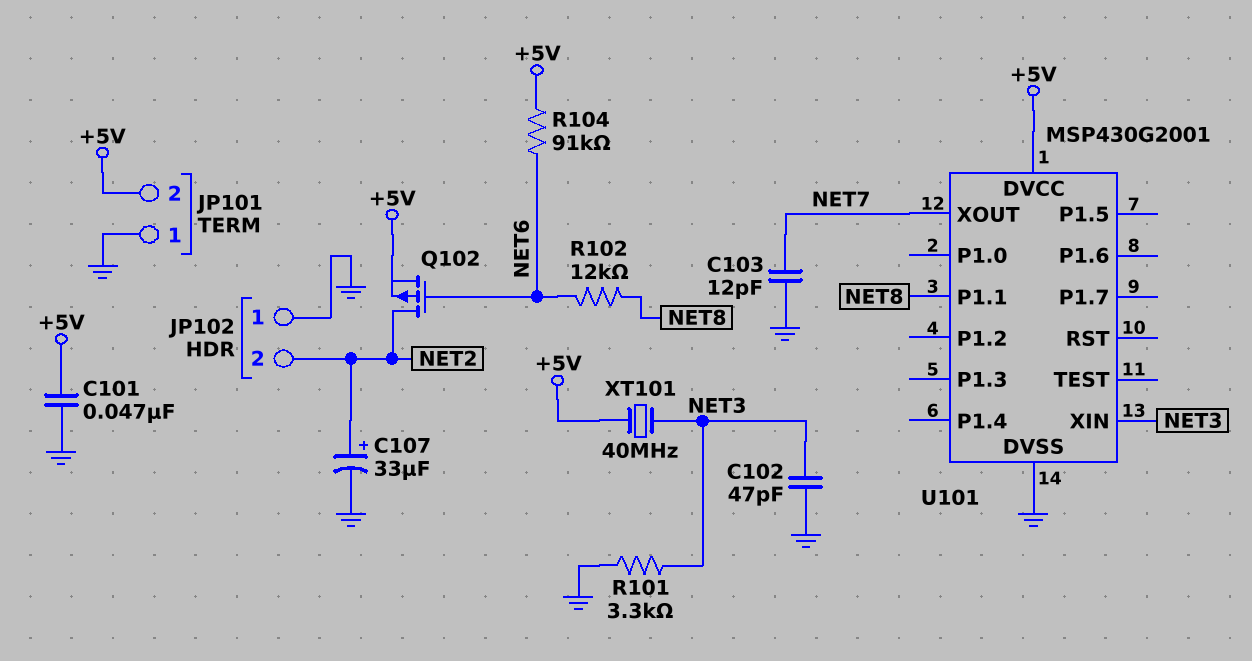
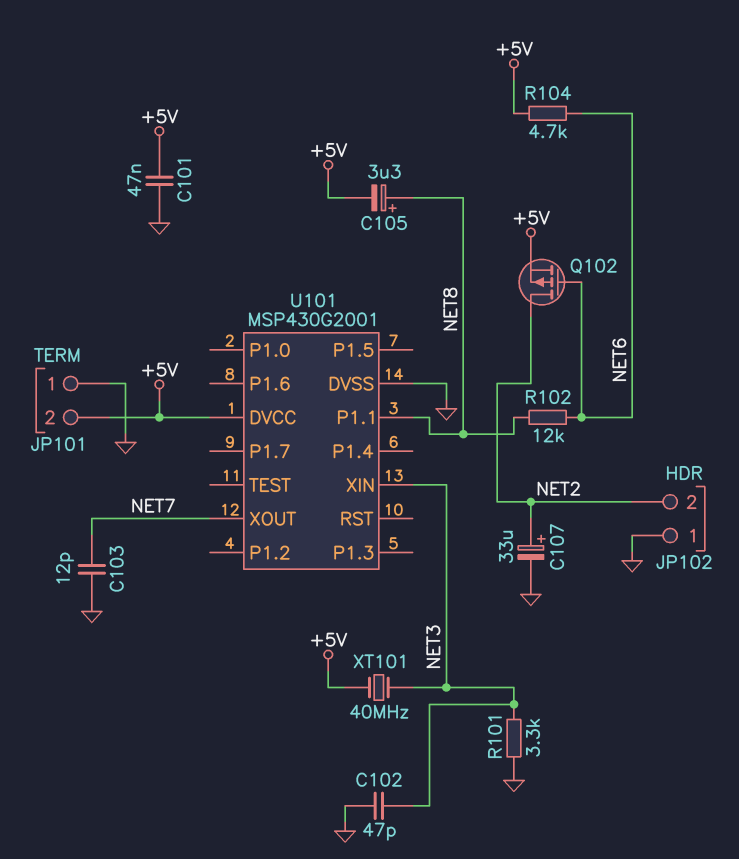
C105: none -> 3.3uF (plus NET8, minus +5V)
R104: 91k (+5V, NET6) -> 4.7k (+5V, NET6)

